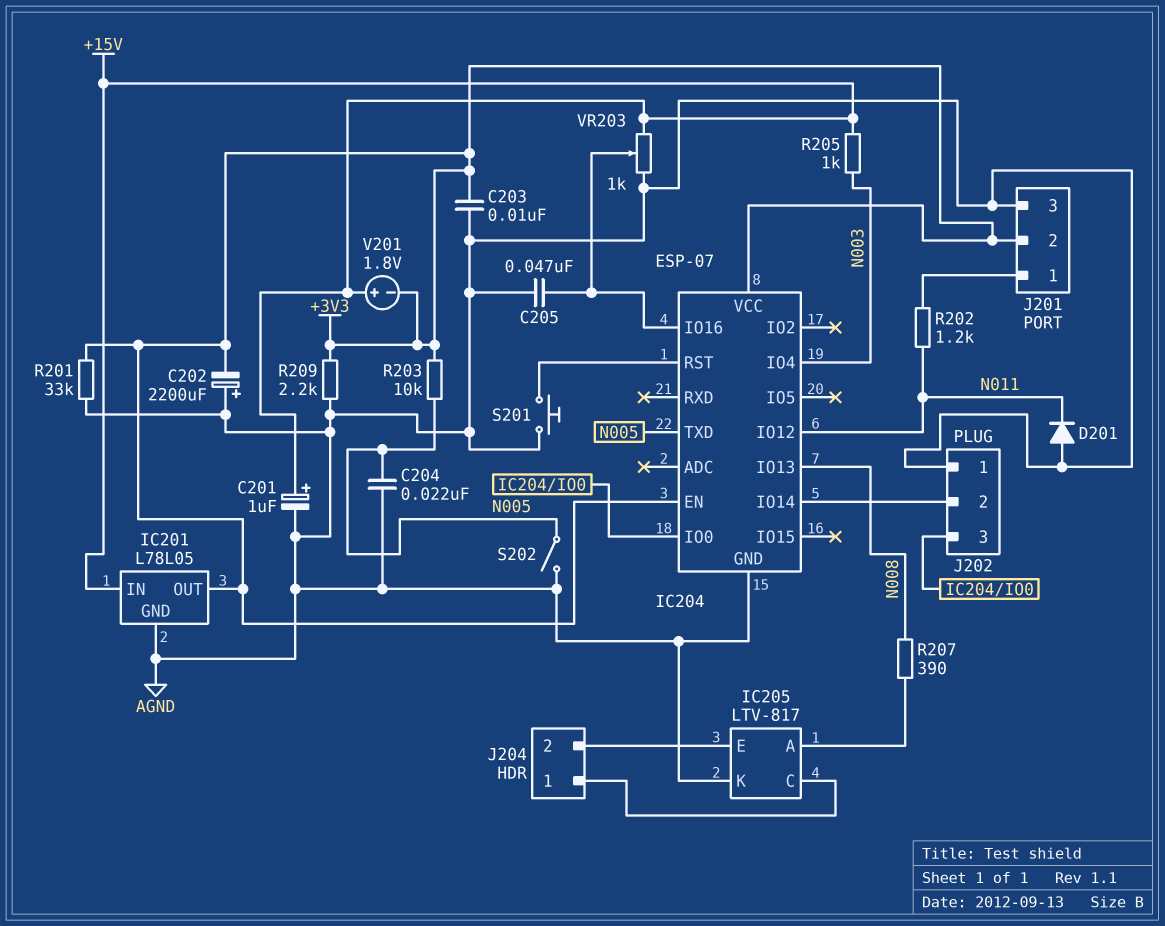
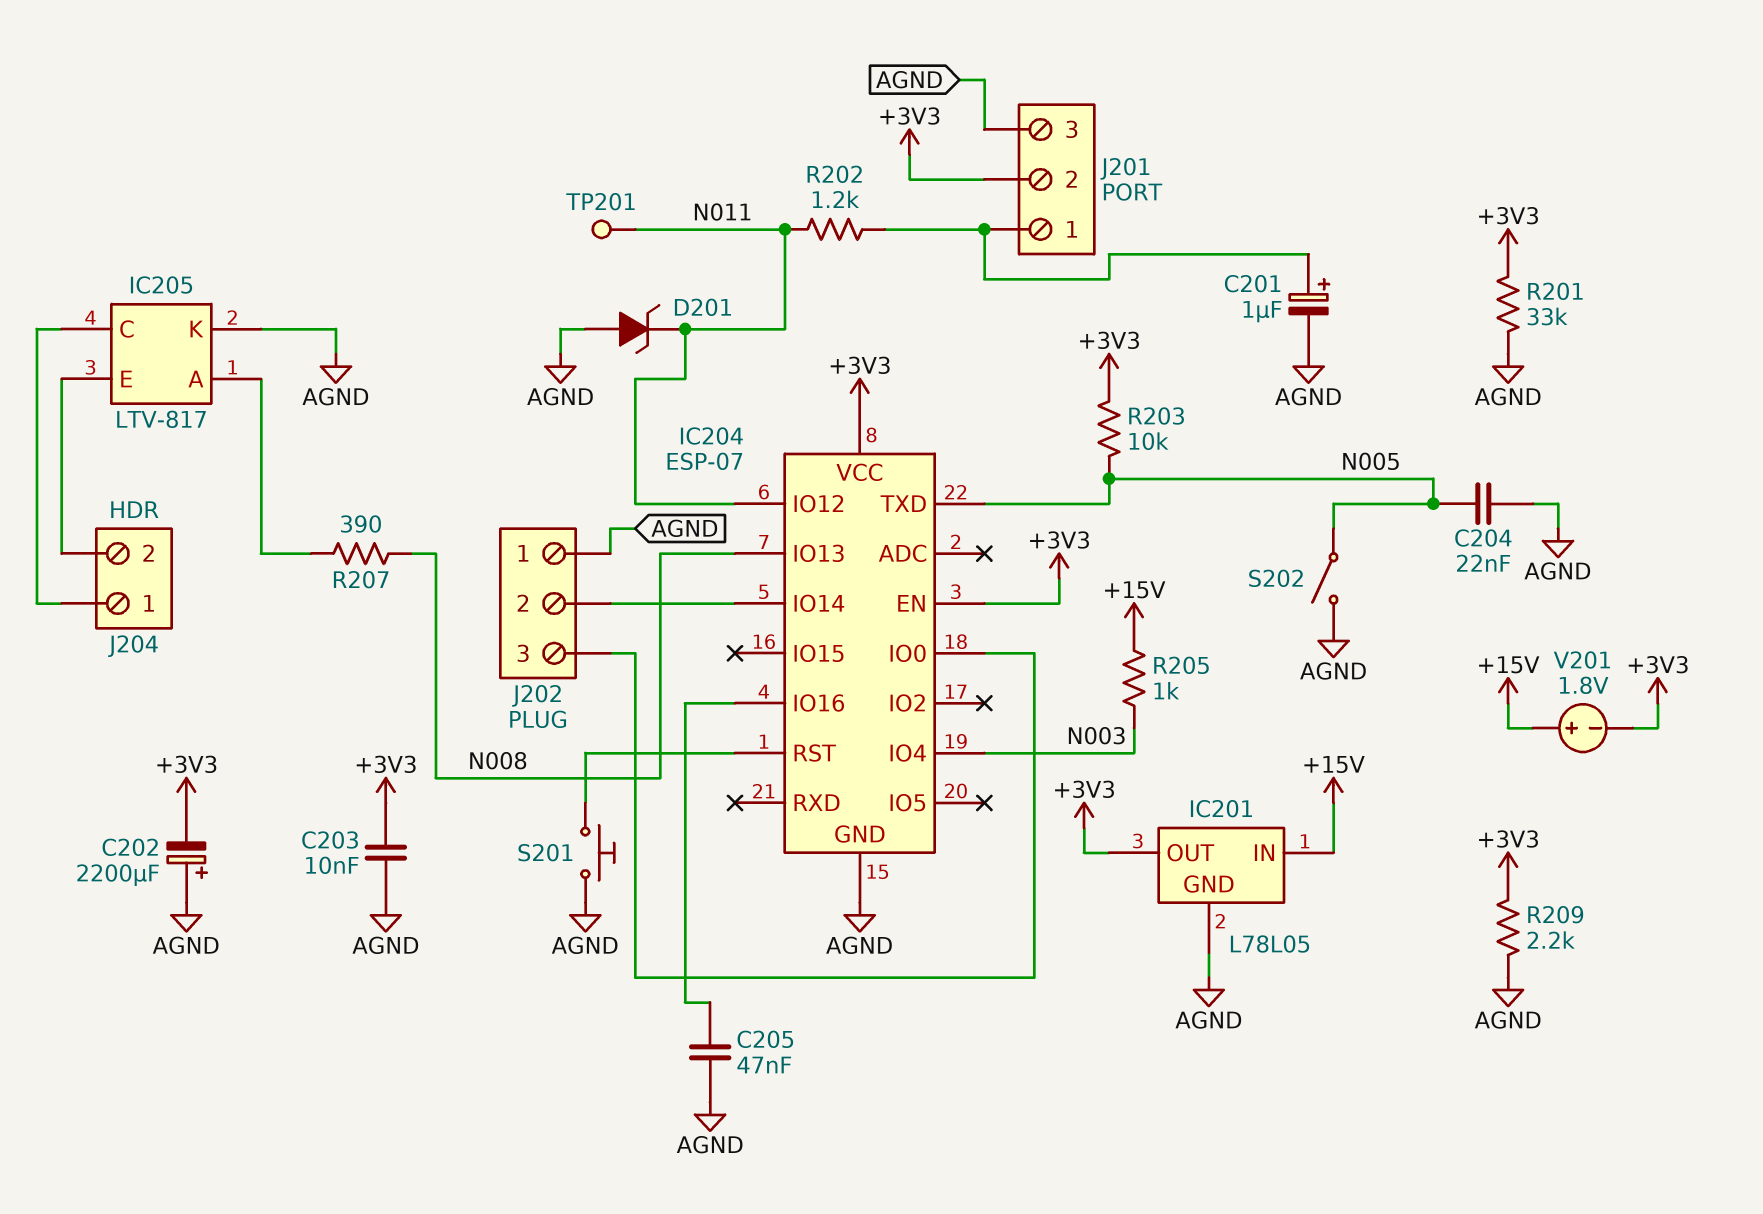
C201: 1uF (plus +15V, minus AGND) -> 1uF (plus J201/1, minus AGND)
D201: diode (A AGND, K N011) -> zener (A AGND, K N011)
TP201: none -> test point (N011)
VR203: 1k (+15V, AGND, wiper IC204/IO16) -> none

